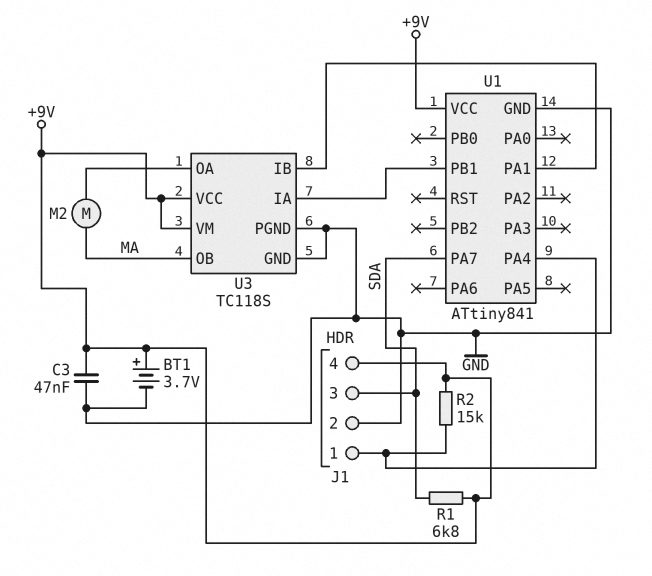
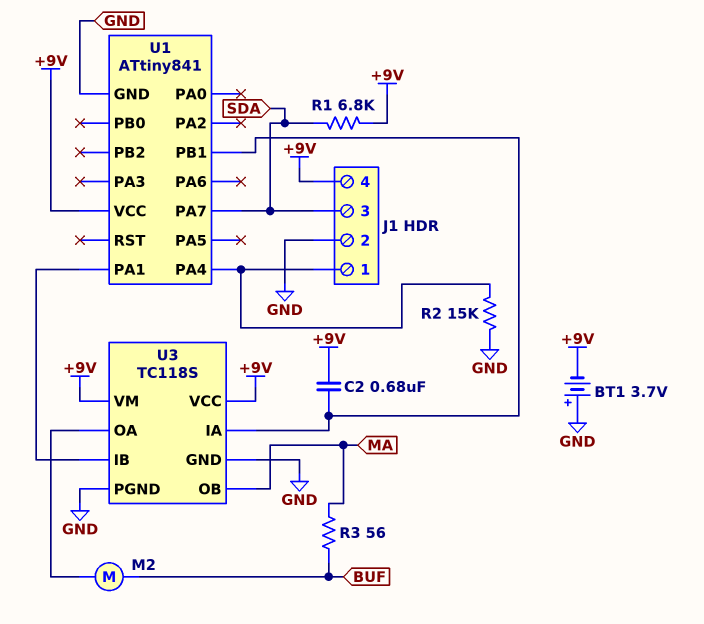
BT1: 3.7V (plus +9V, minus GND) -> 3.7V (plus GND, minus +9V)
C2: none -> 680nF (+9V, U1/PB1)
C3: 47nF (+9V, GND) -> none
M2: motor (MA, U3/OA) -> motor (BUF, U3/OA)
R2: 15k (+9V, J1/1) -> 15k (GND, J1/1)
R3: none -> 56 (BUF, MA)

